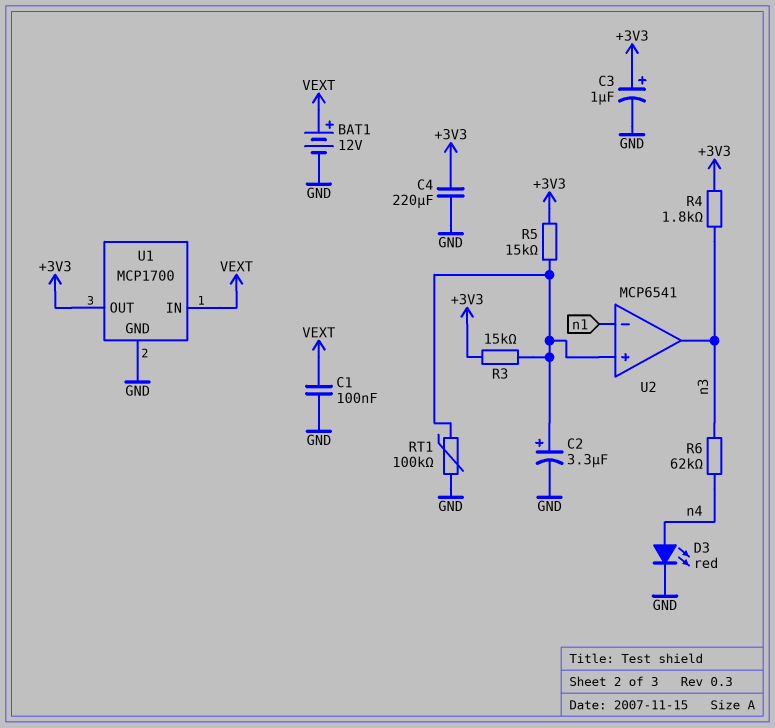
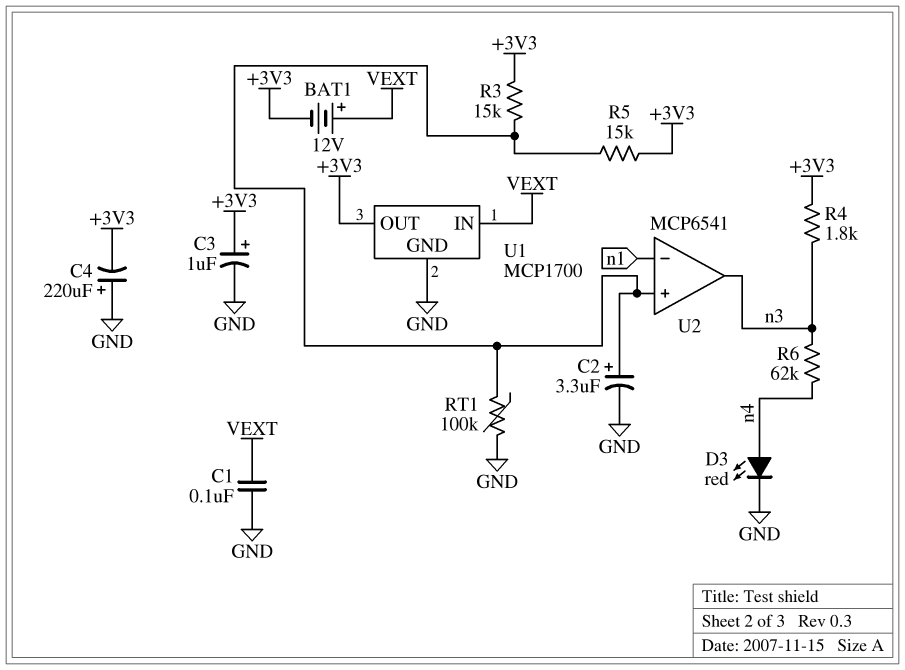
BAT1: 12V (plus VEXT, minus GND) -> 12V (plus VEXT, minus +3V3)
C4: 220uF (+3V3, GND) -> 220uF (plus GND, minus +3V3)

